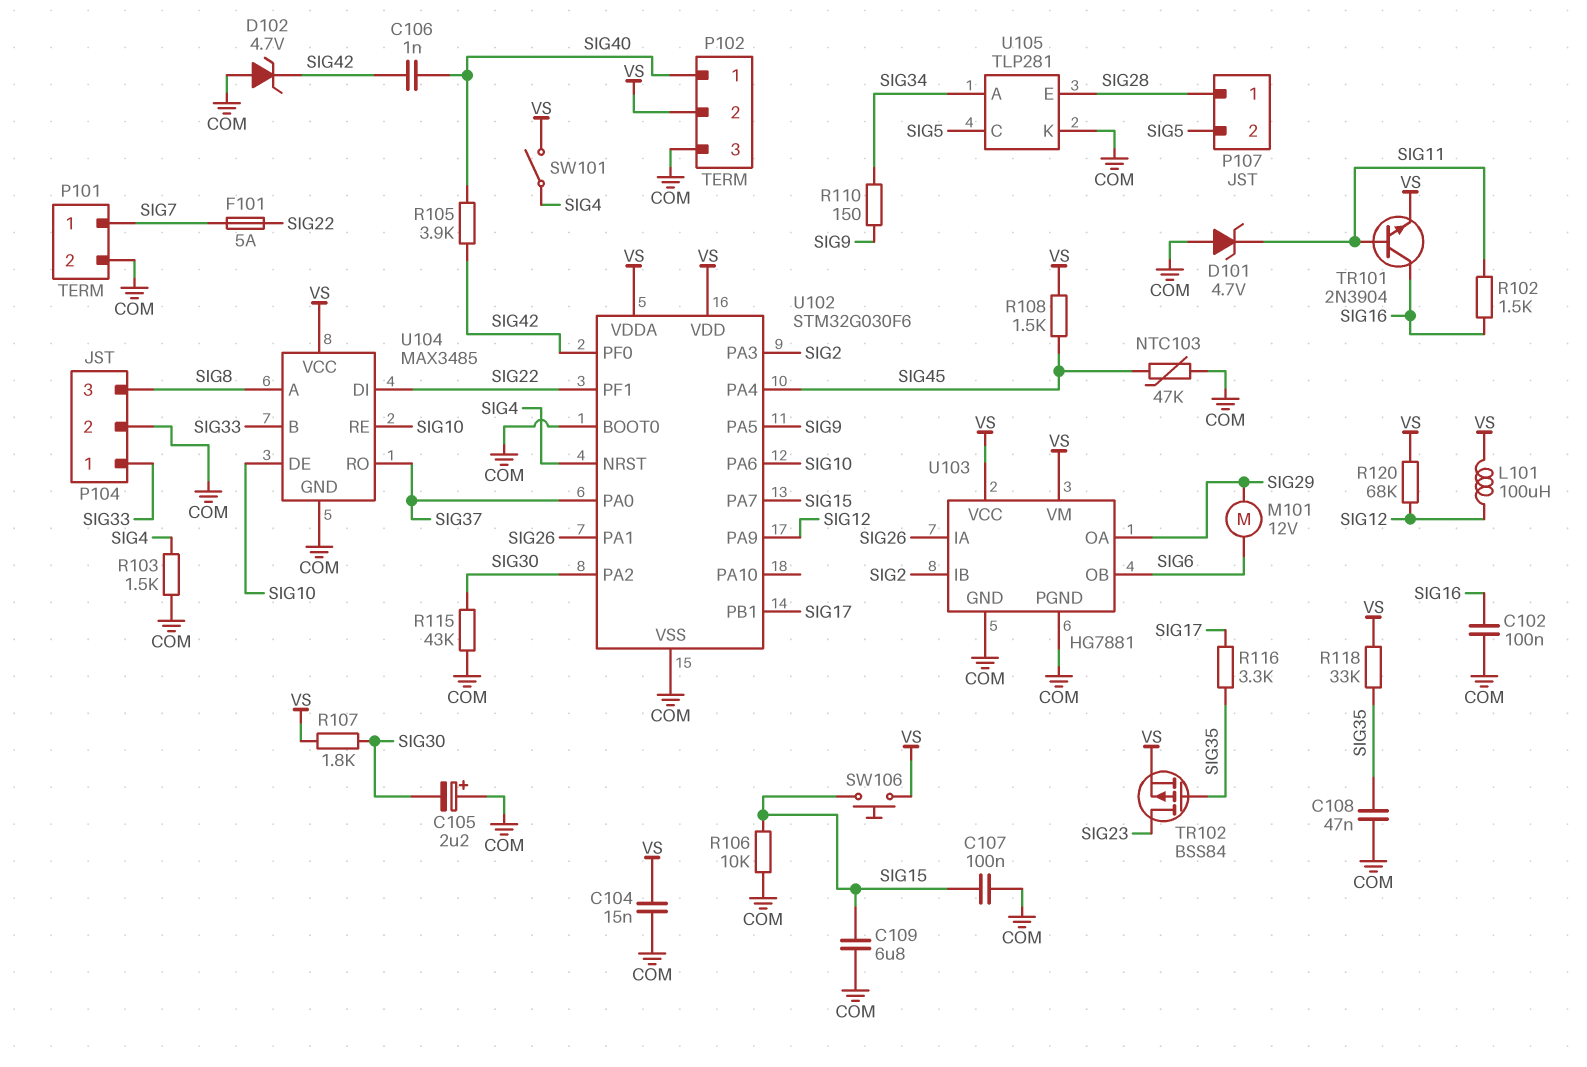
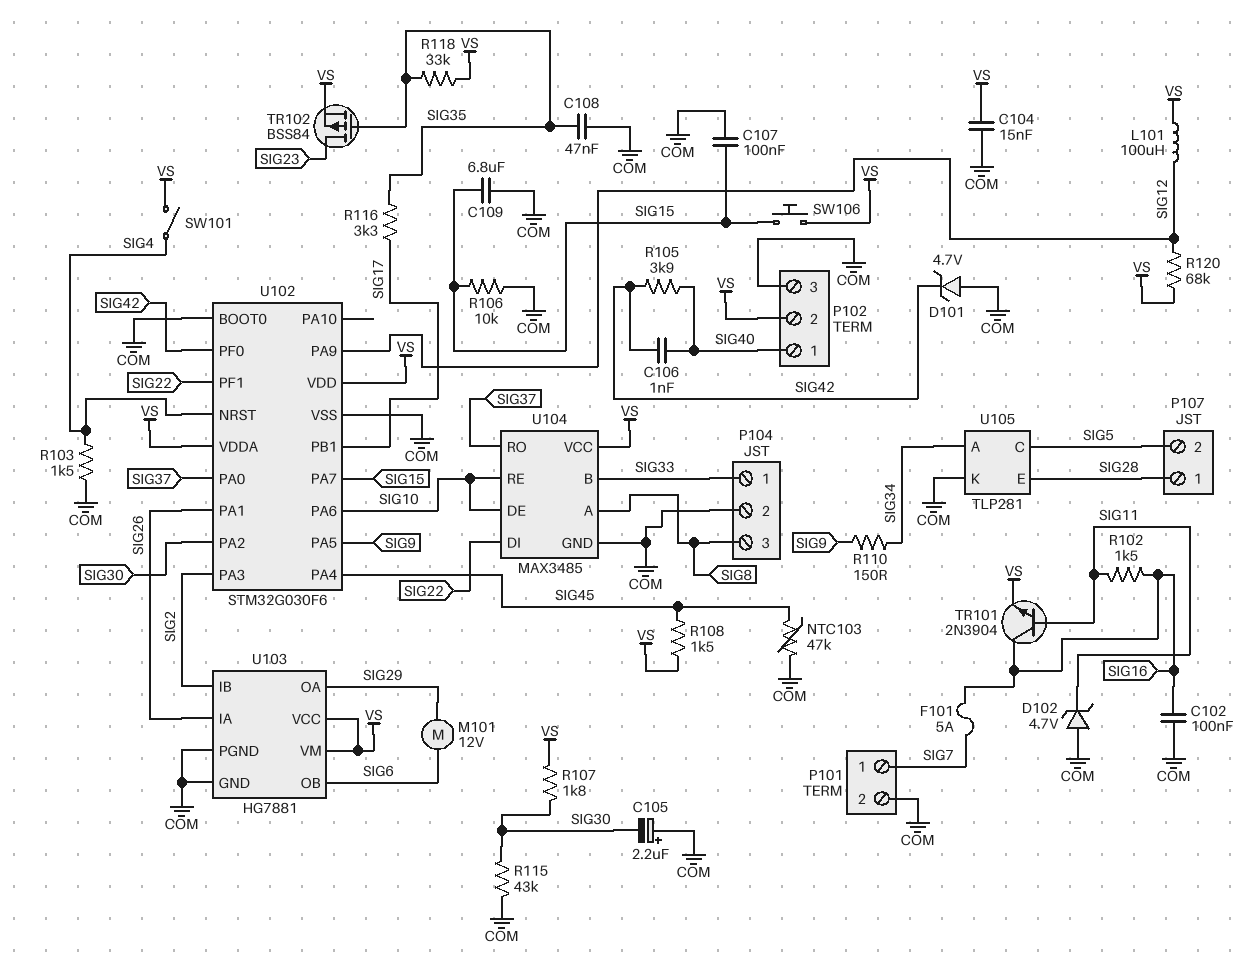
D101: zener 4.7V (A COM, K SIG11) -> zener 4.7V (A COM, K SIG42)
D102: zener 4.7V (A COM, K SIG42) -> zener 4.7V (A COM, K SIG11)
F101: 5A (SIG7, SIG22) -> 5A (SIG7, SIG16)

